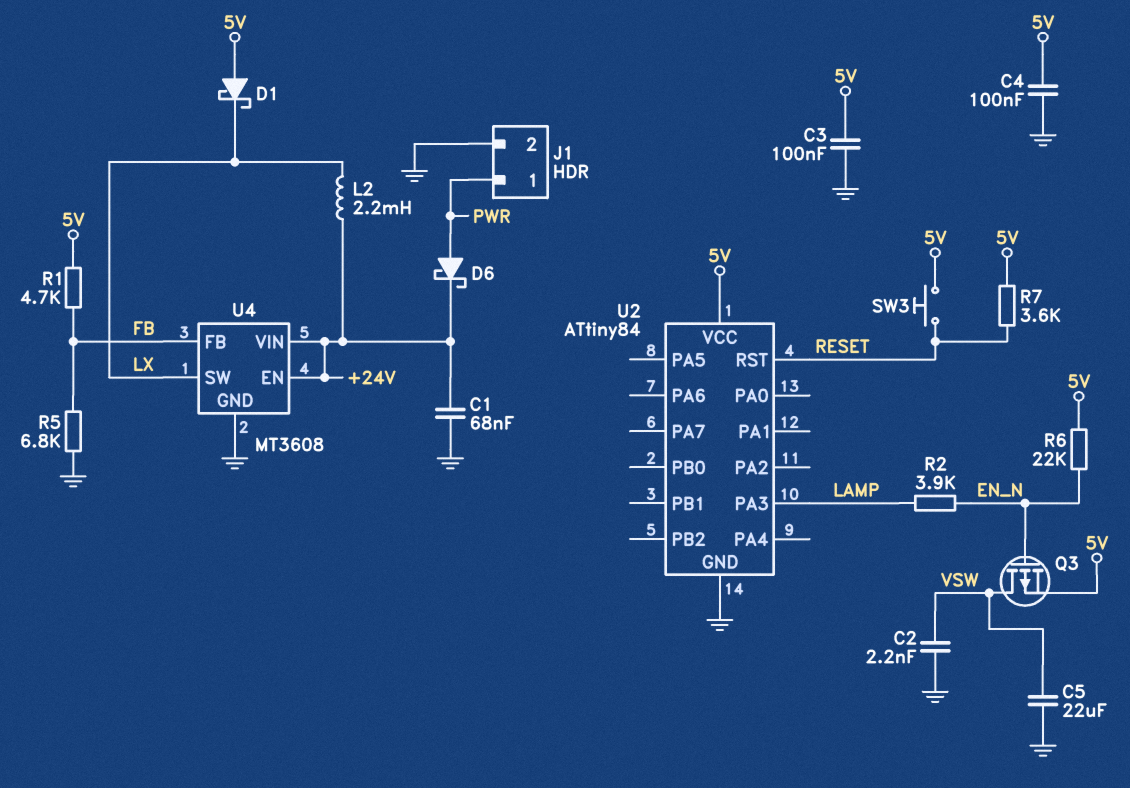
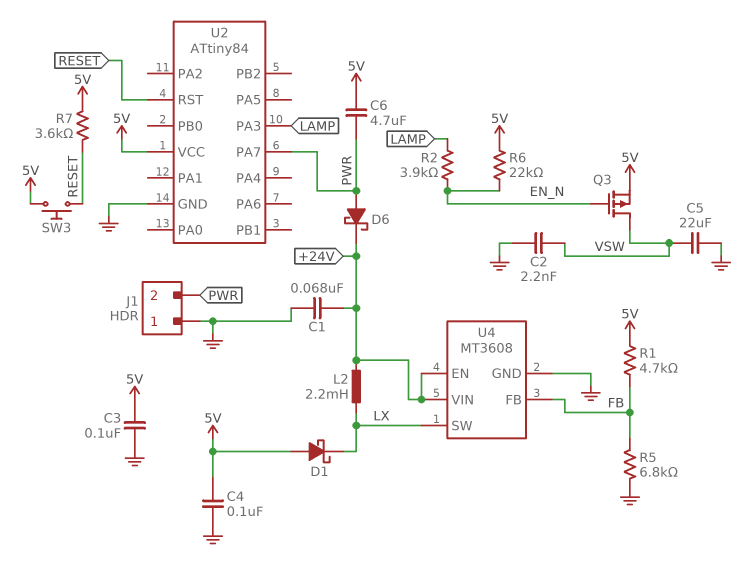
C6: none -> 4.7uF (5V, PWR)
J1 pin 1: PWR -> GND
J1 pin 2: GND -> PWR
U2 pin PA7: none -> PWR

